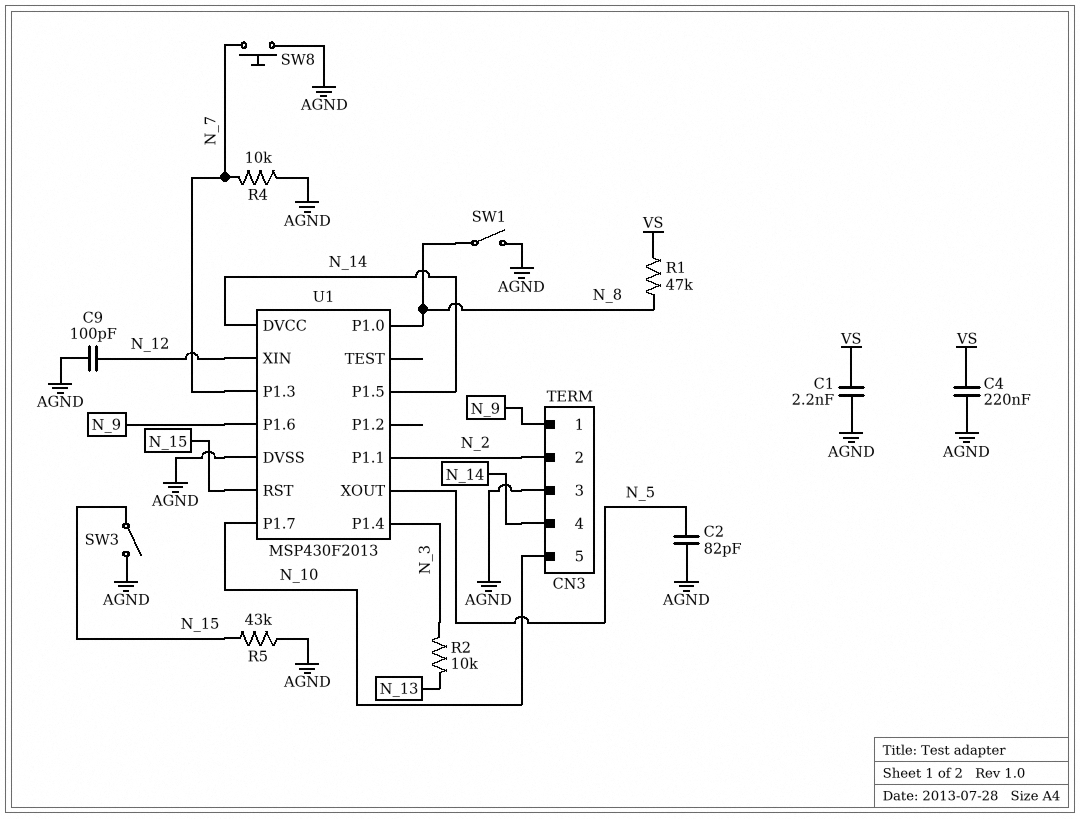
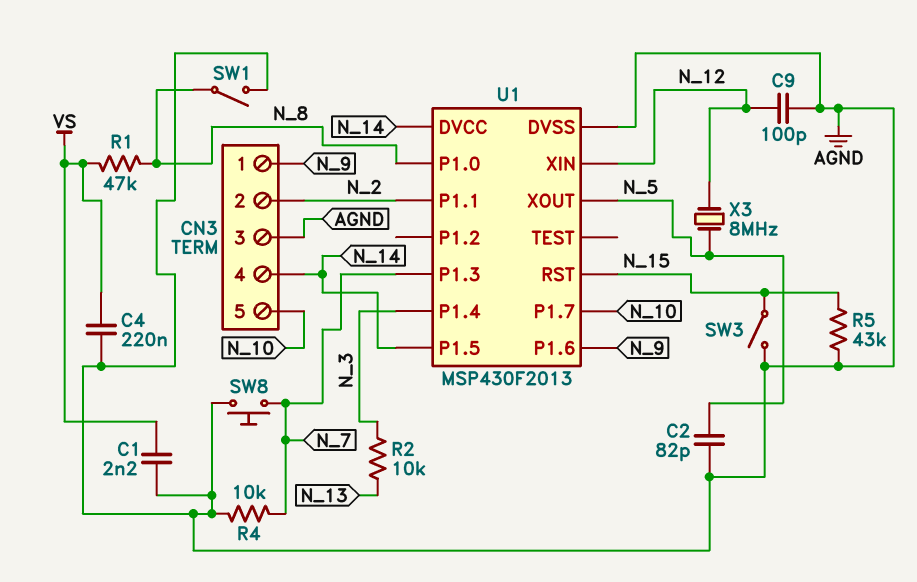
X3: none -> 8MHz (N_5, N_12)

